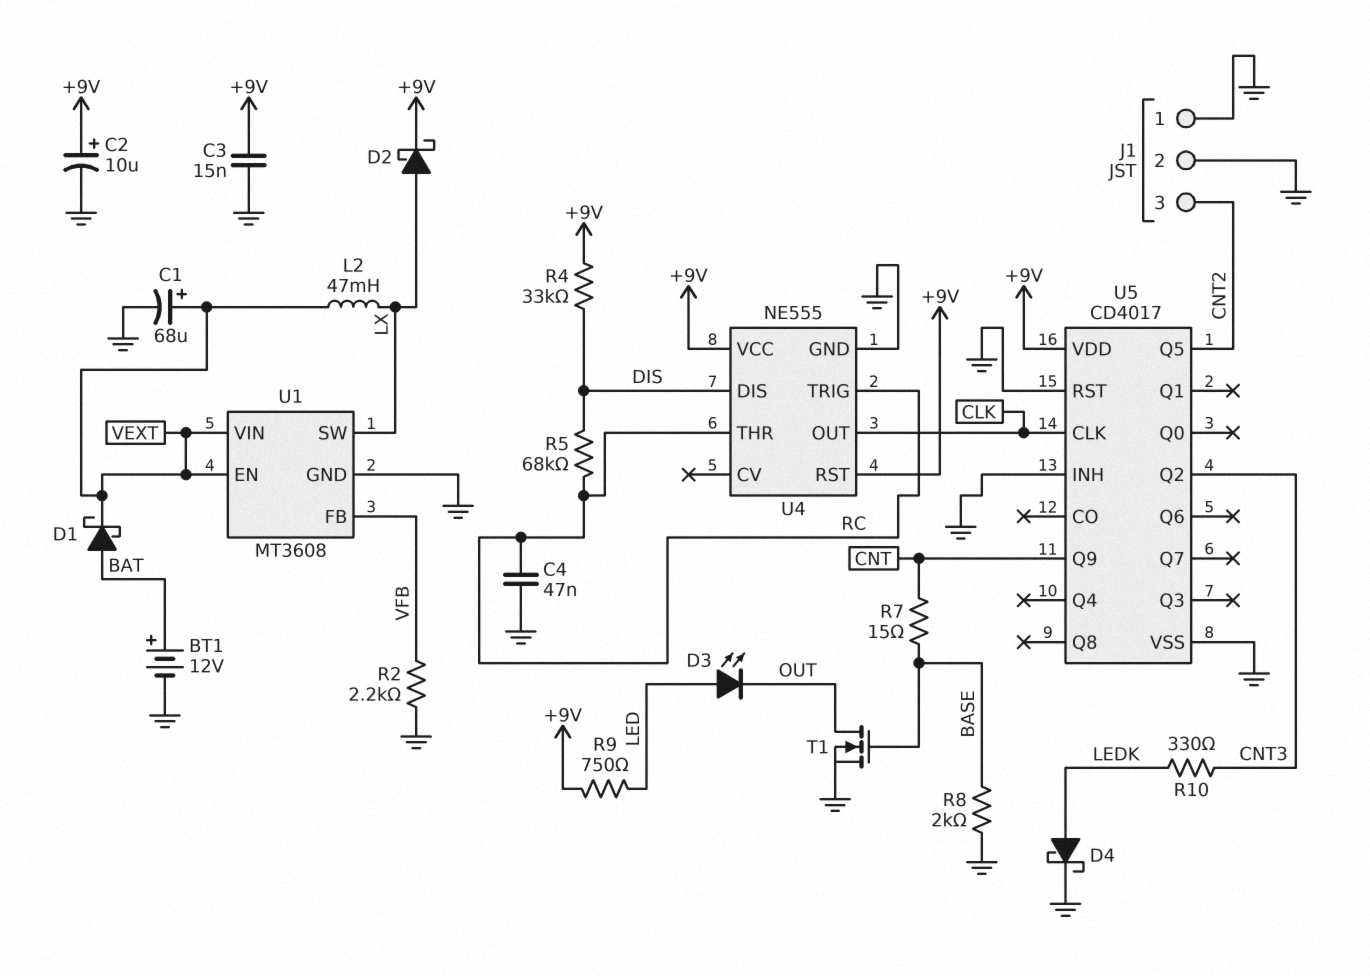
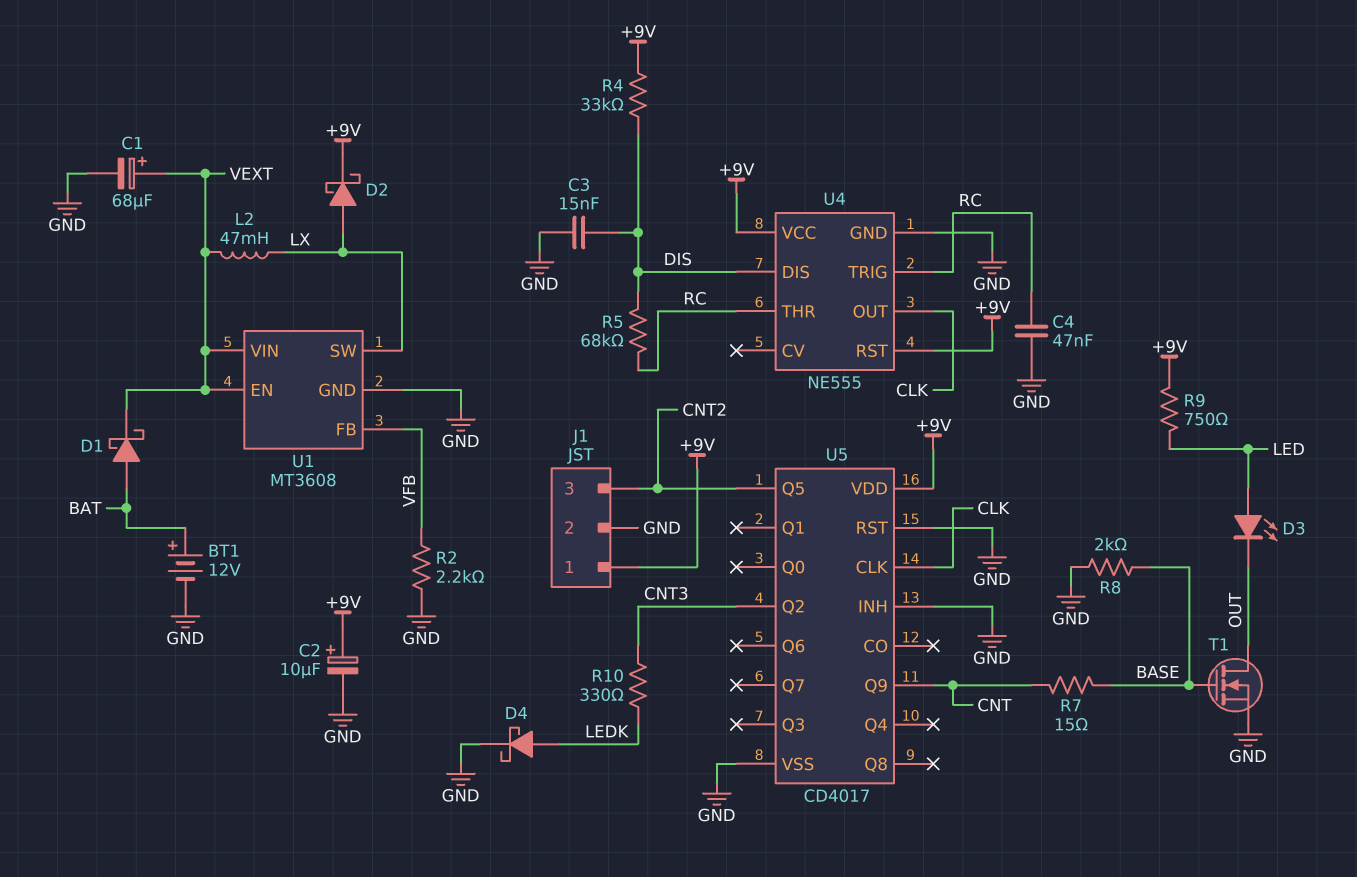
C3: 15nF (+9V, GND) -> 15nF (DIS, GND)
J1 pin 1: GND -> +9V

